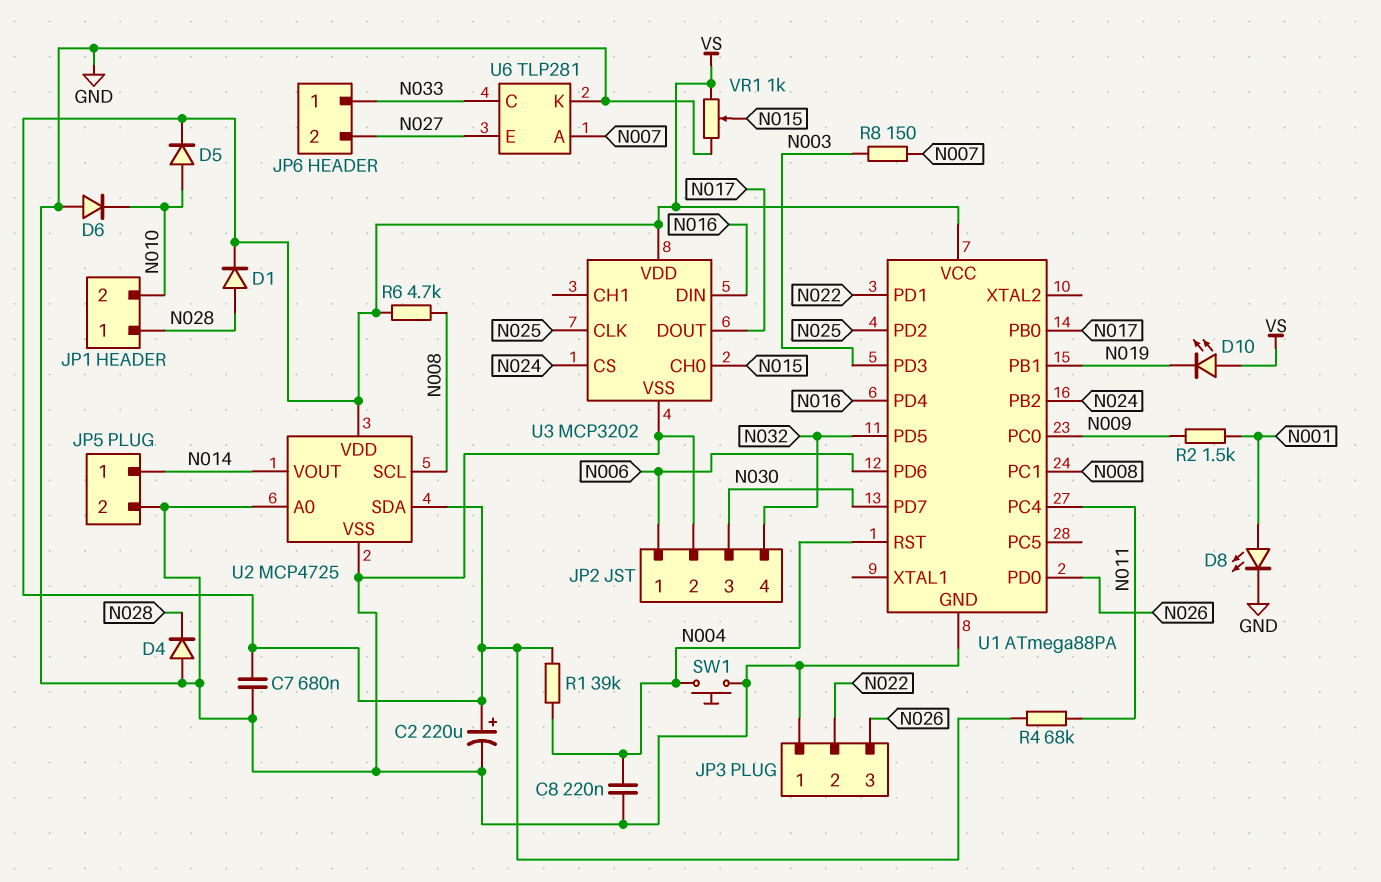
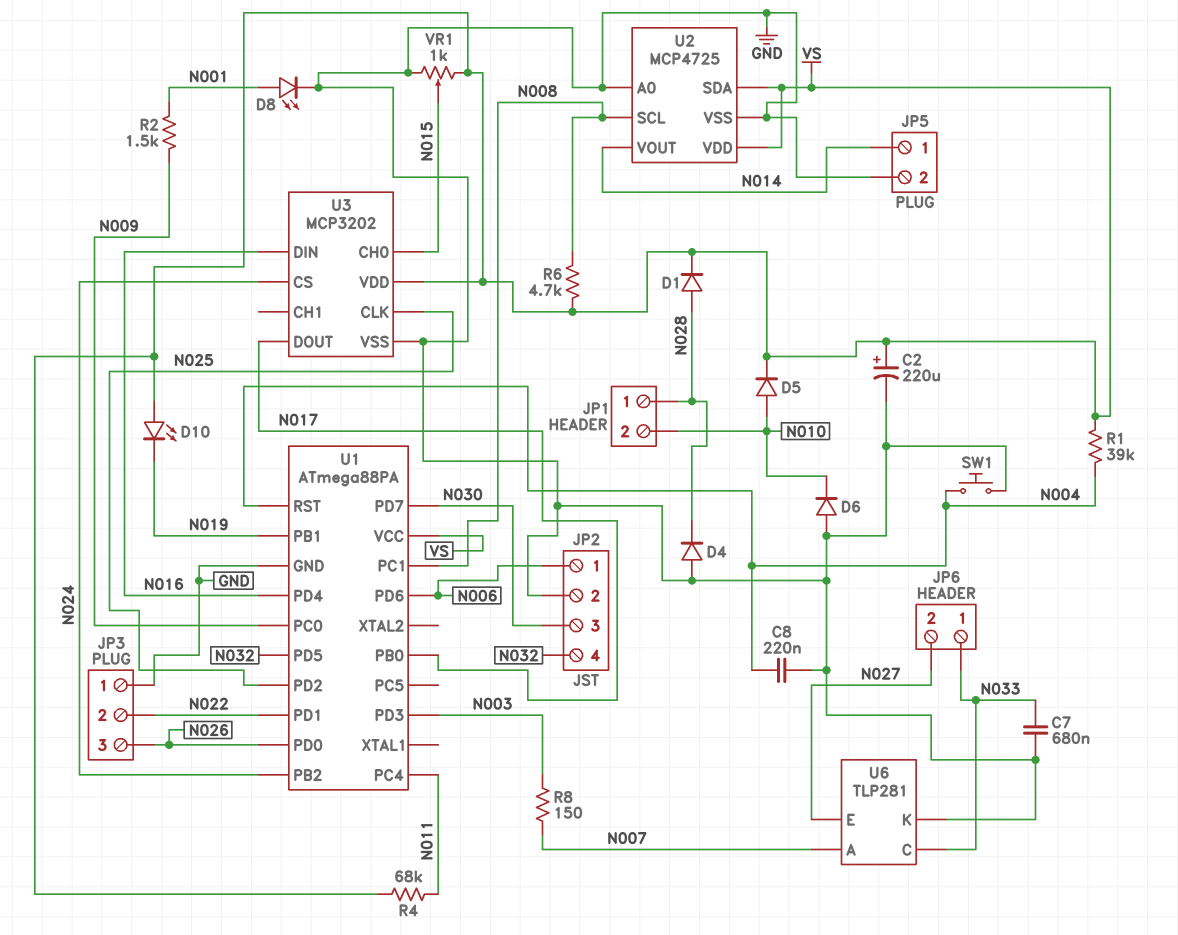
C7: 680nF (GND, VS) -> 680nF (GND, N033)

